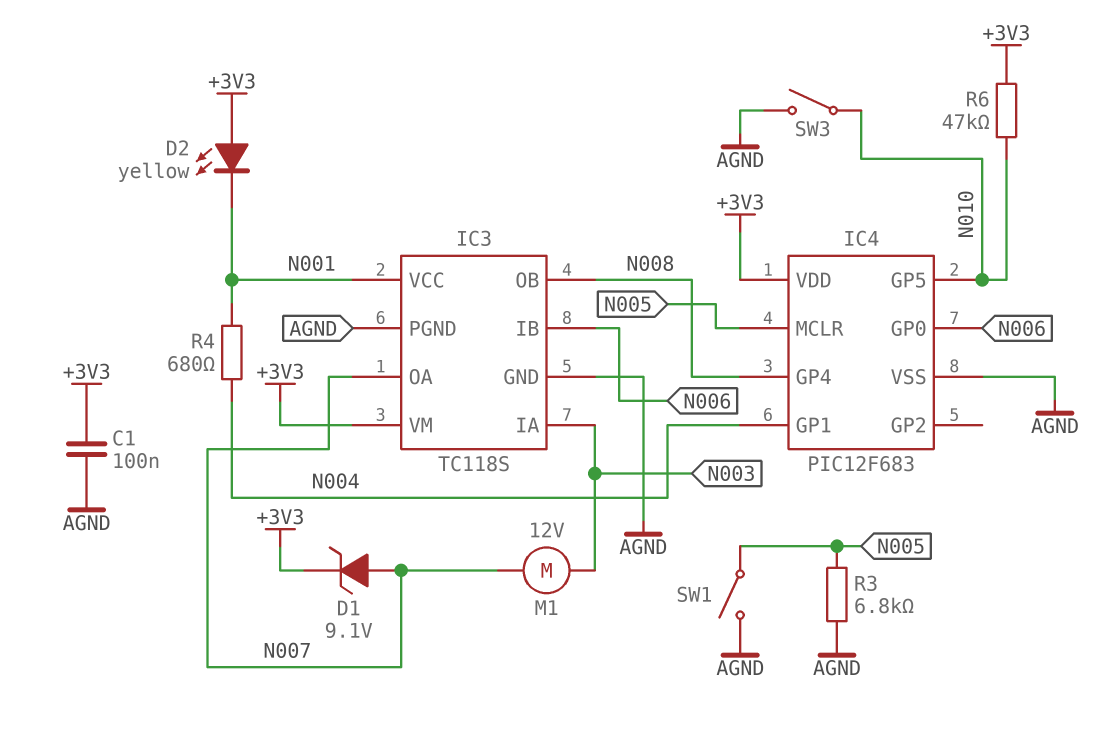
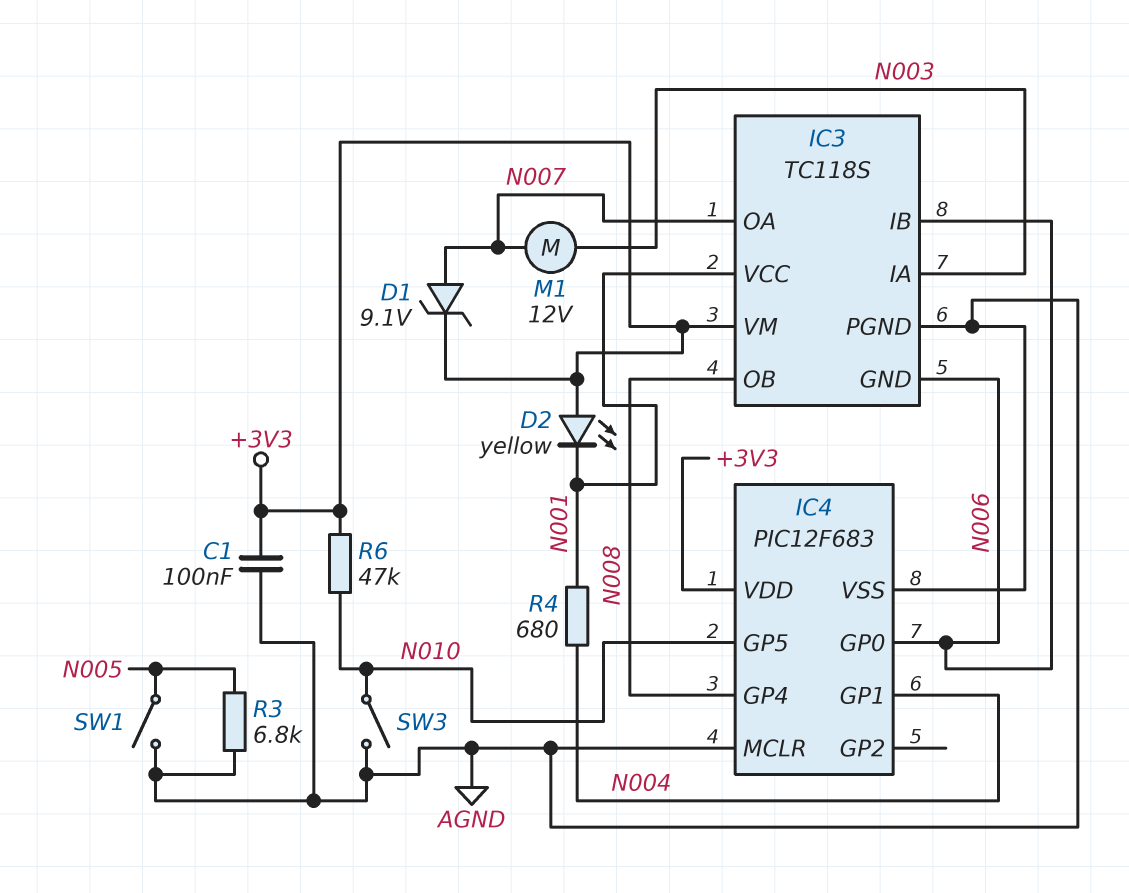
IC3 pin GND: AGND -> N006
IC4 pin MCLR: N005 -> AGND

